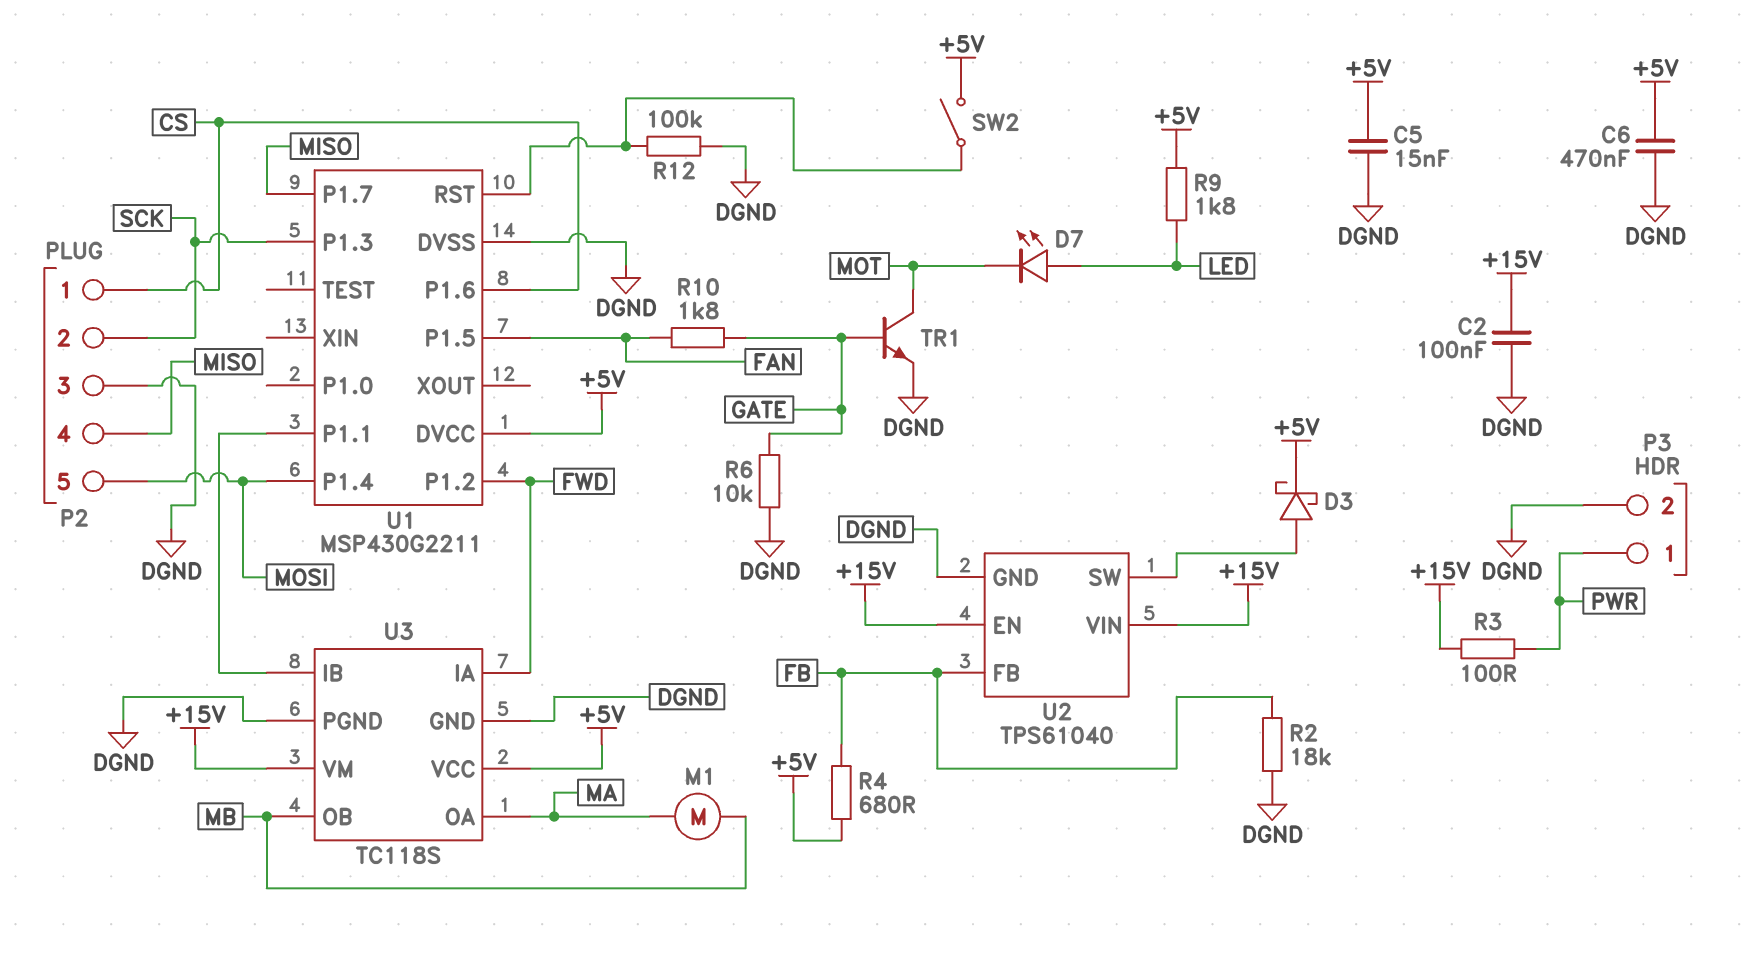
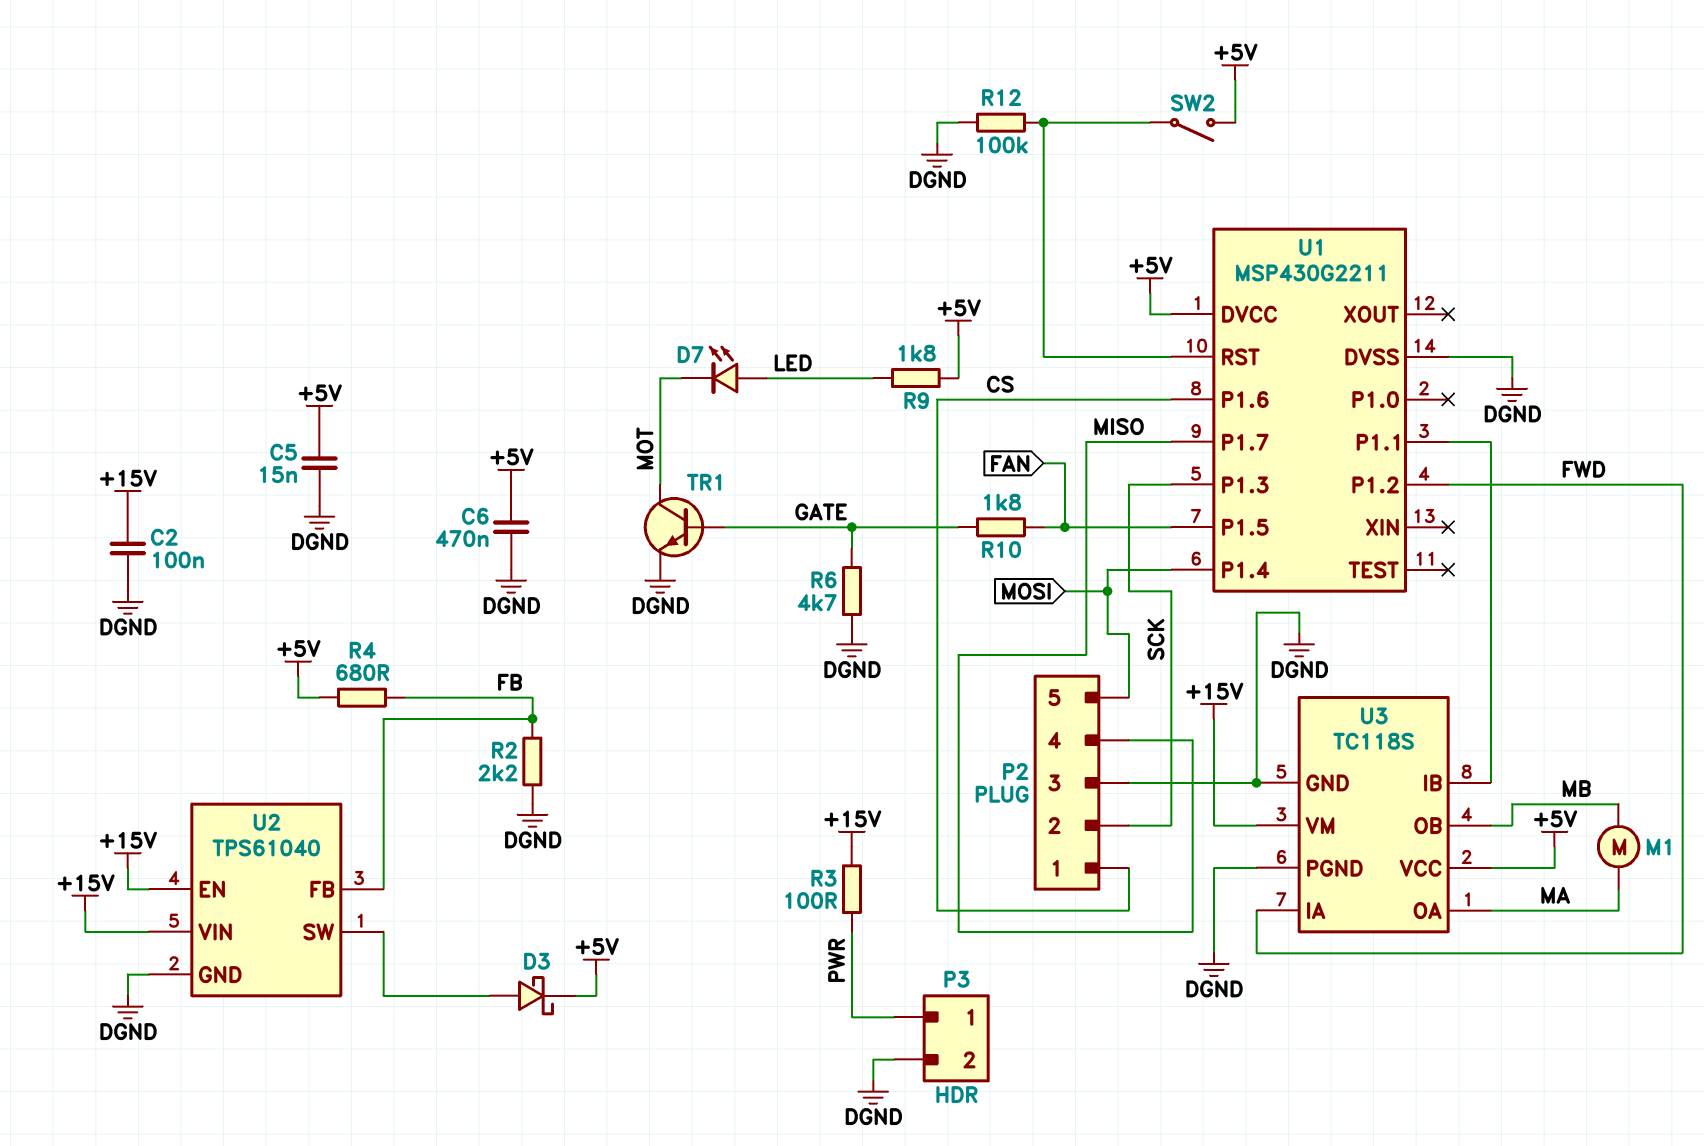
R2: 18k (DGND, FB) -> 2.2k (DGND, FB)
R6: 10k (DGND, GATE) -> 4.7k (DGND, GATE)

